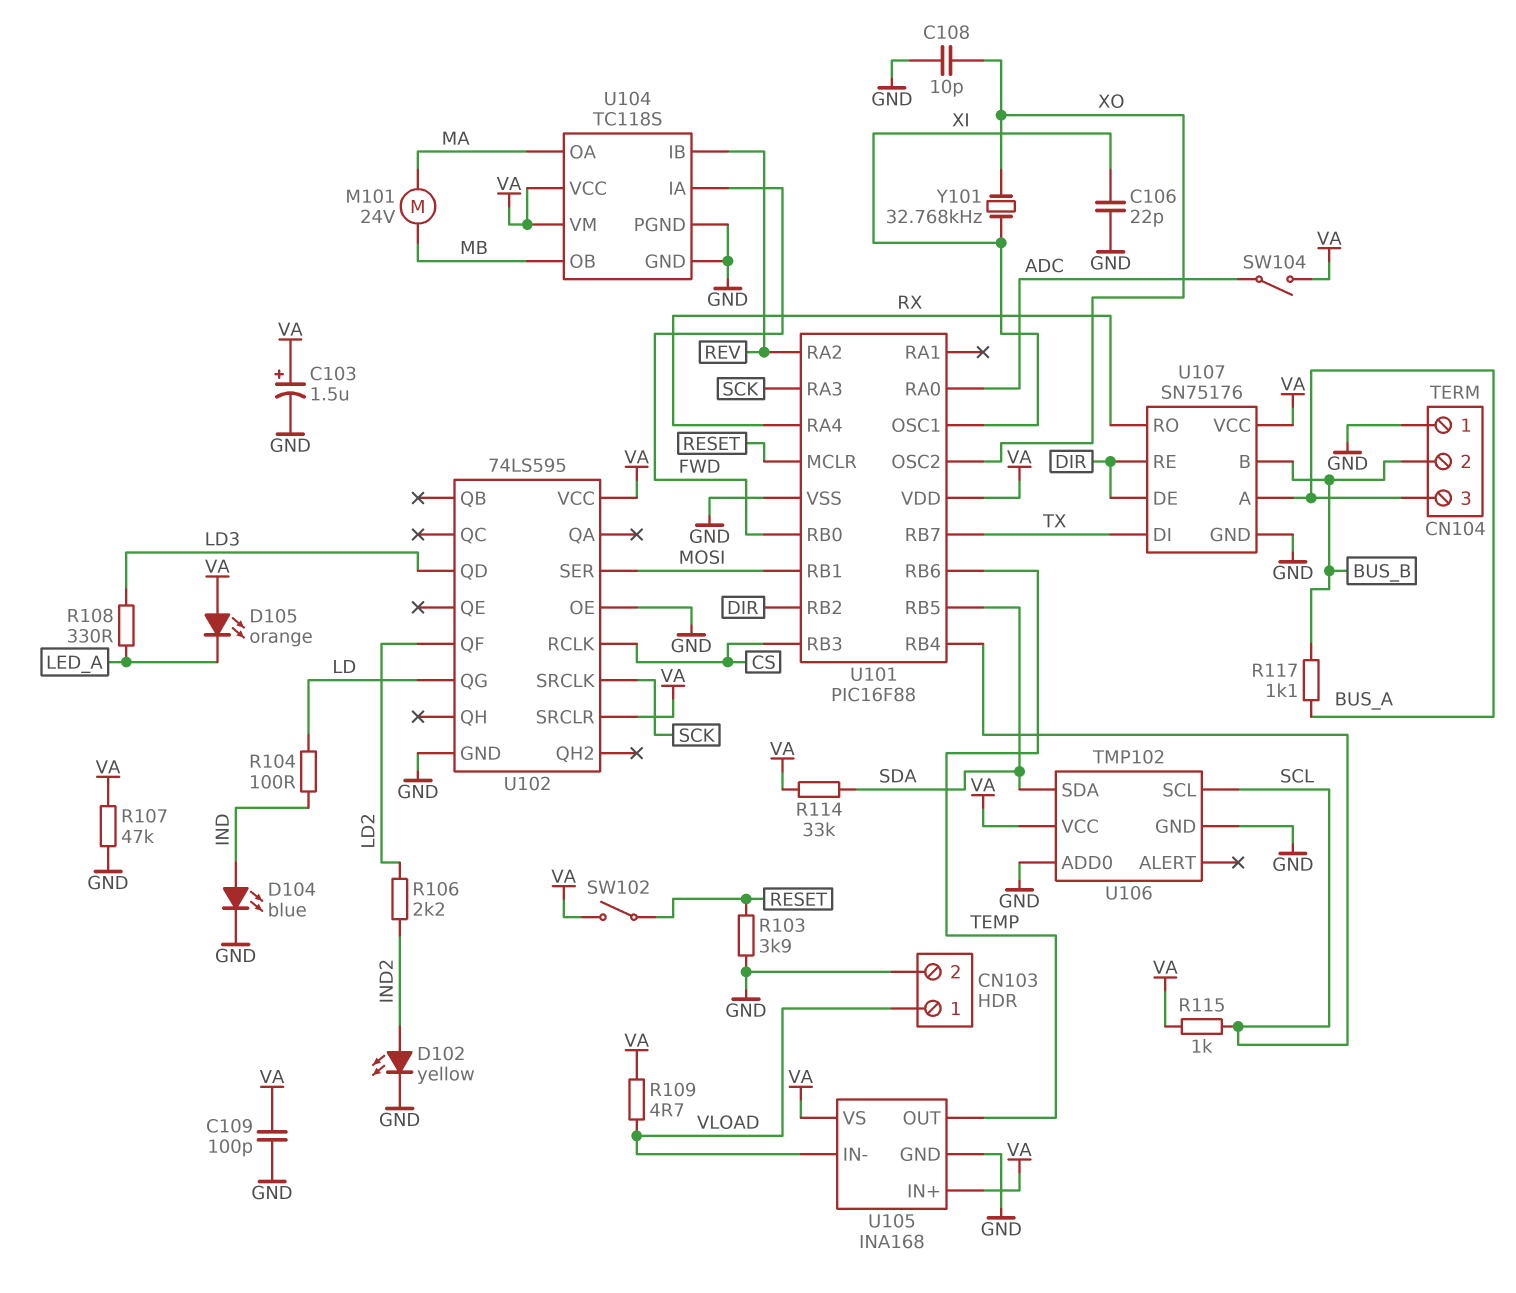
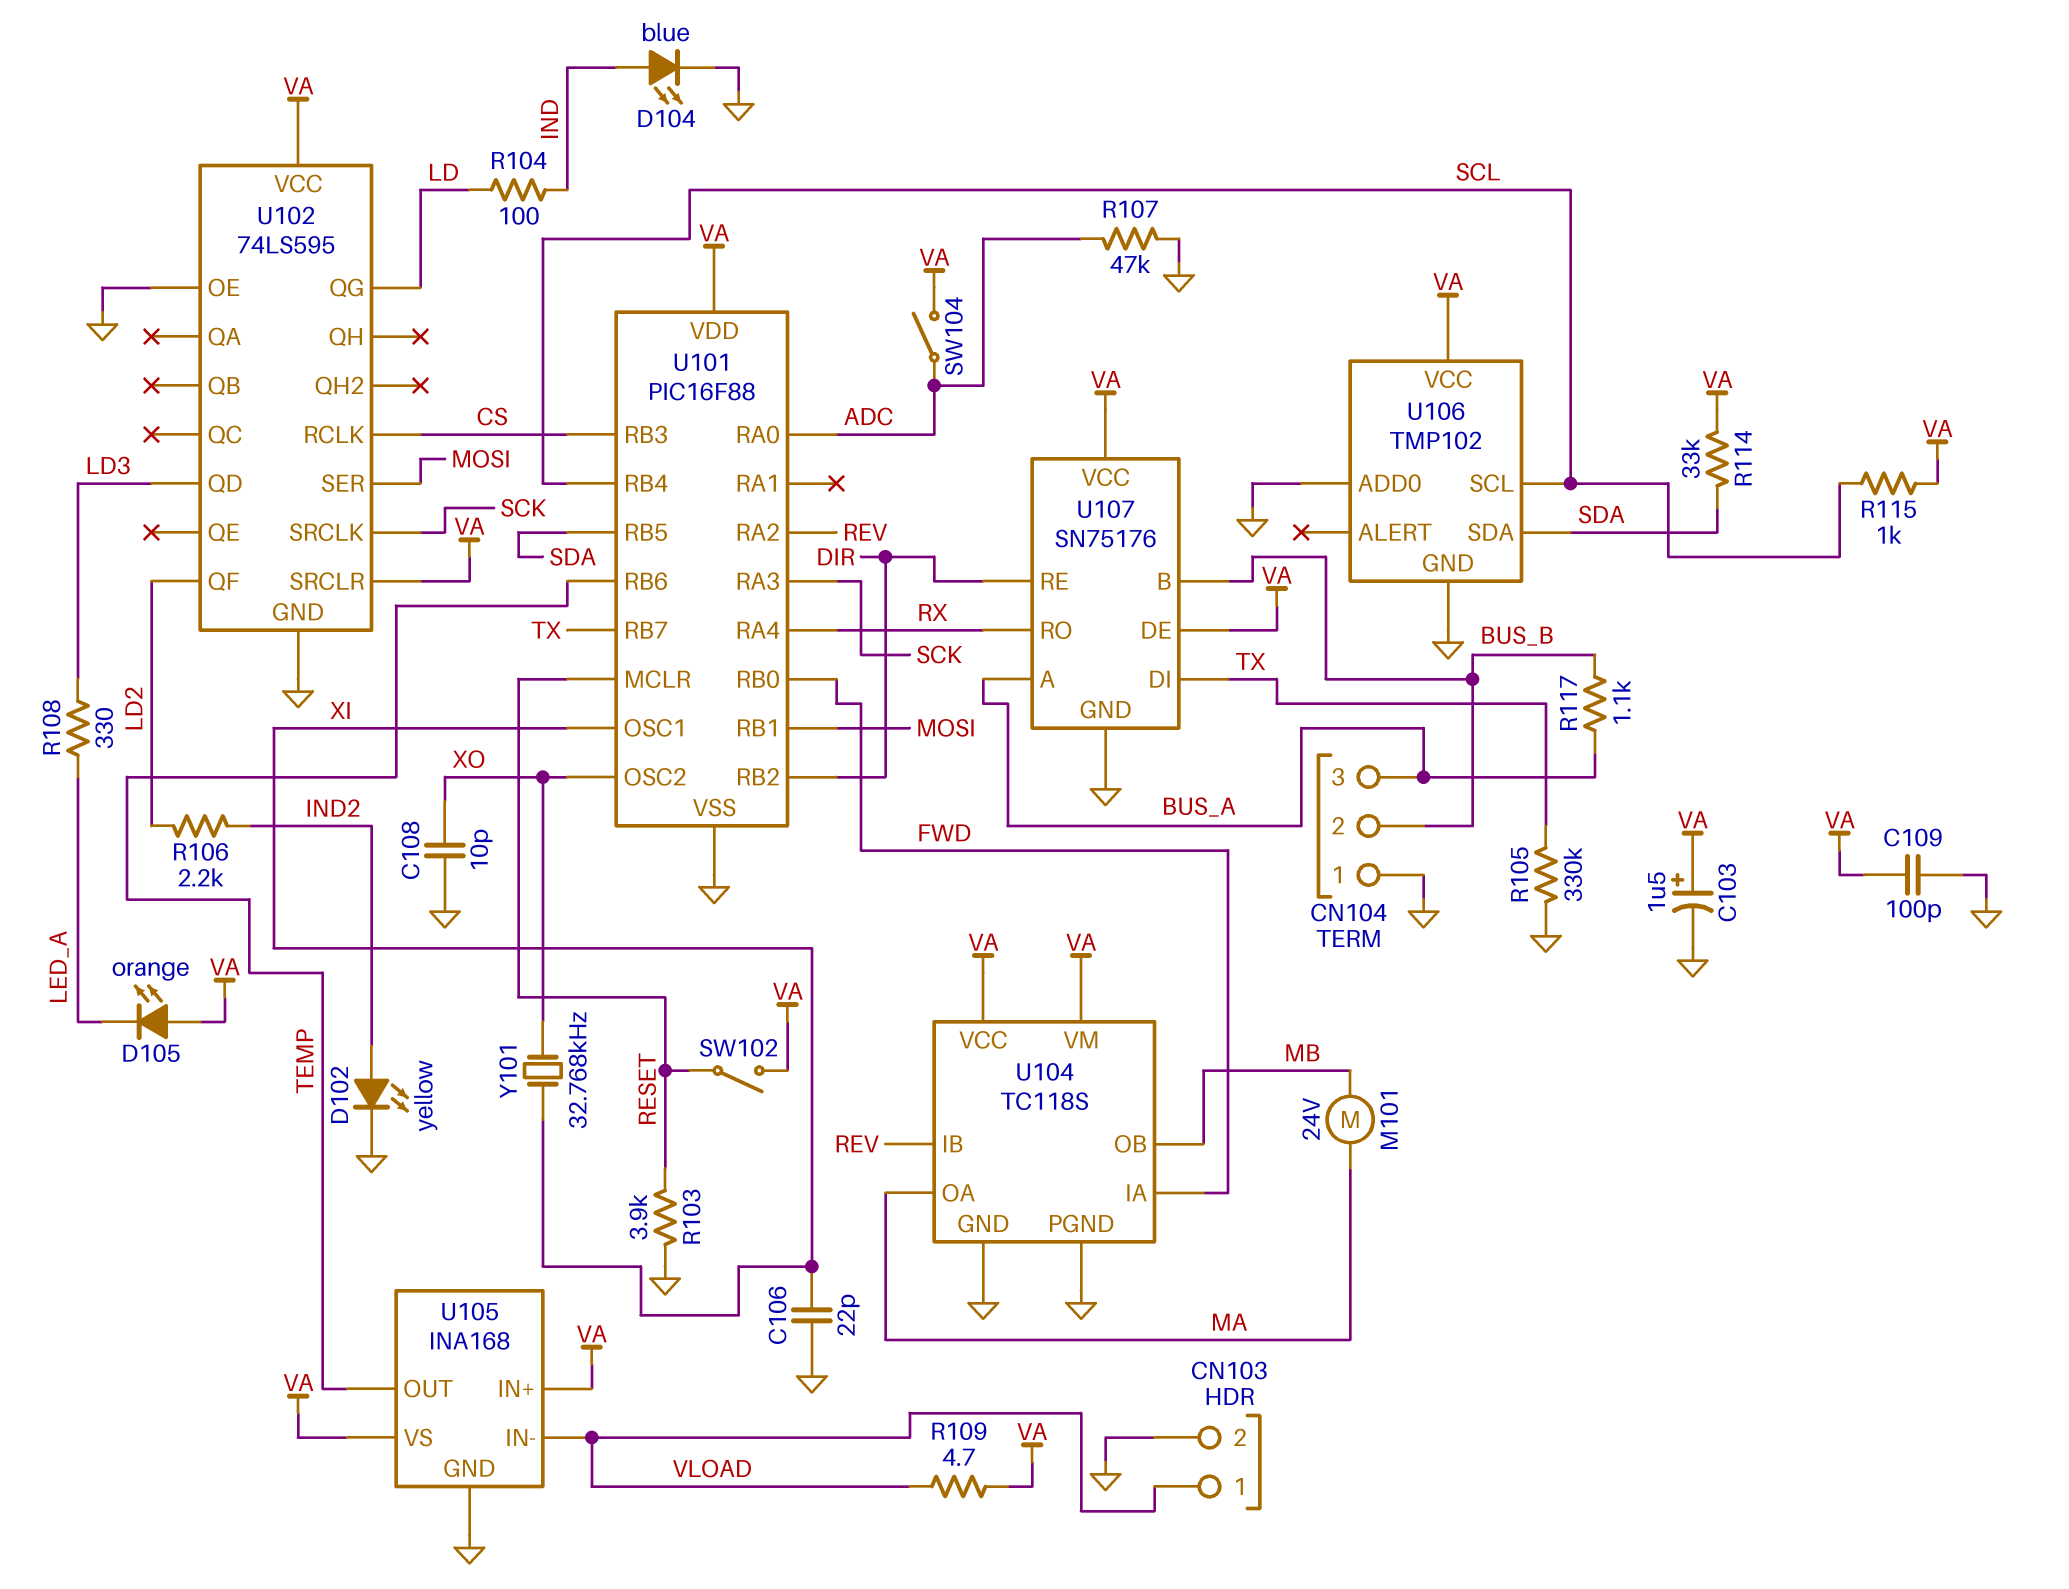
R105: none -> 330k (GND, TX)
R107: 47k (GND, VA) -> 47k (ADC, GND)
U107 pin DE: DIR -> VA

